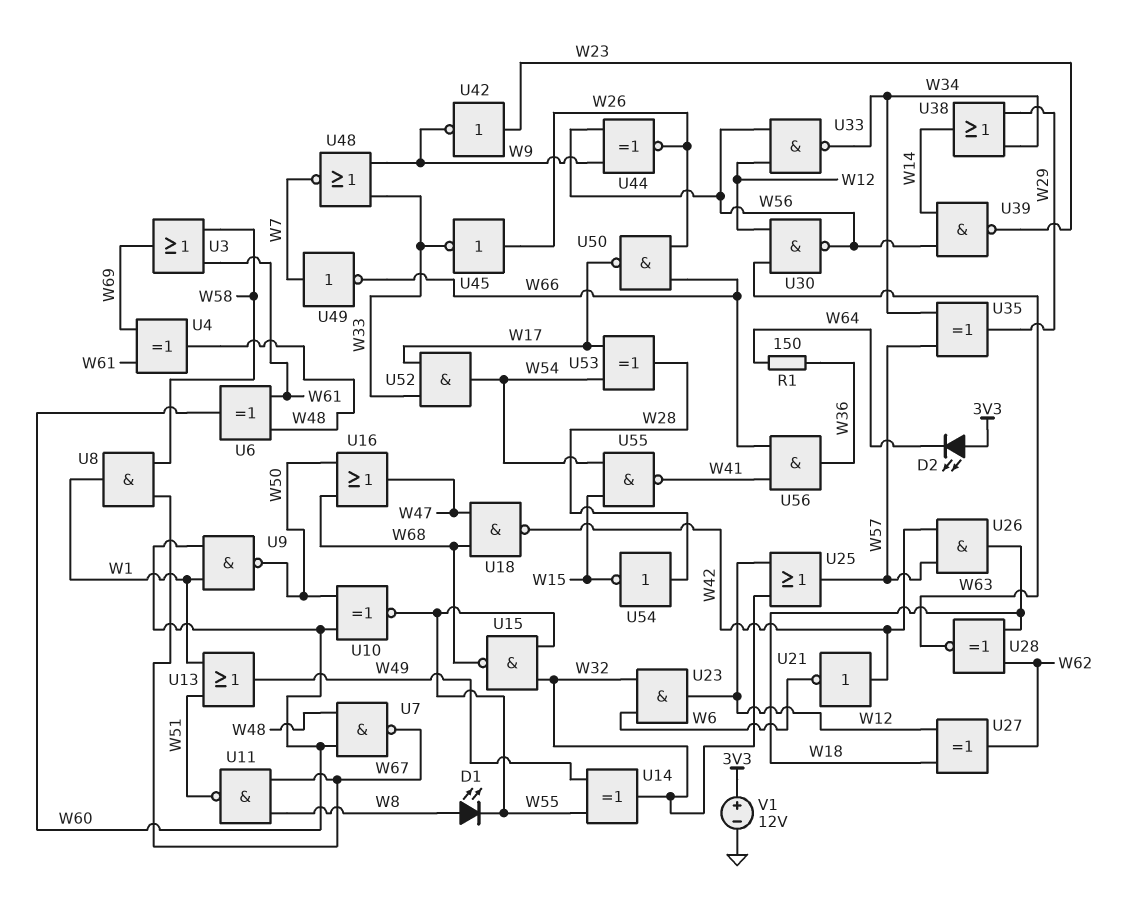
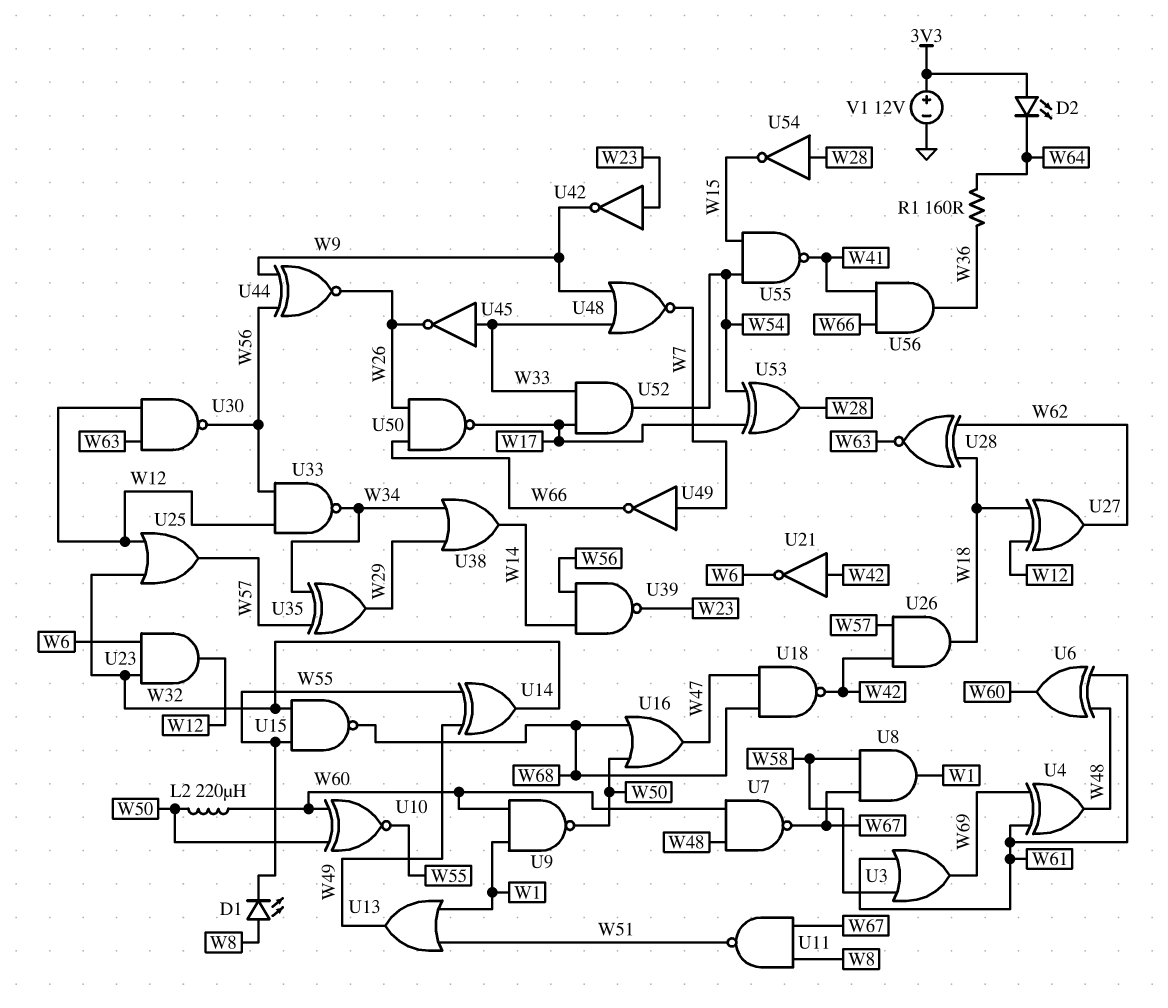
L2: none -> 220uH (W50, W60)
R1: 150 (W36, W64) -> 160 (W36, W64)
U45: NOT (in W26, out W33) -> NOT (in W33, out W26)

